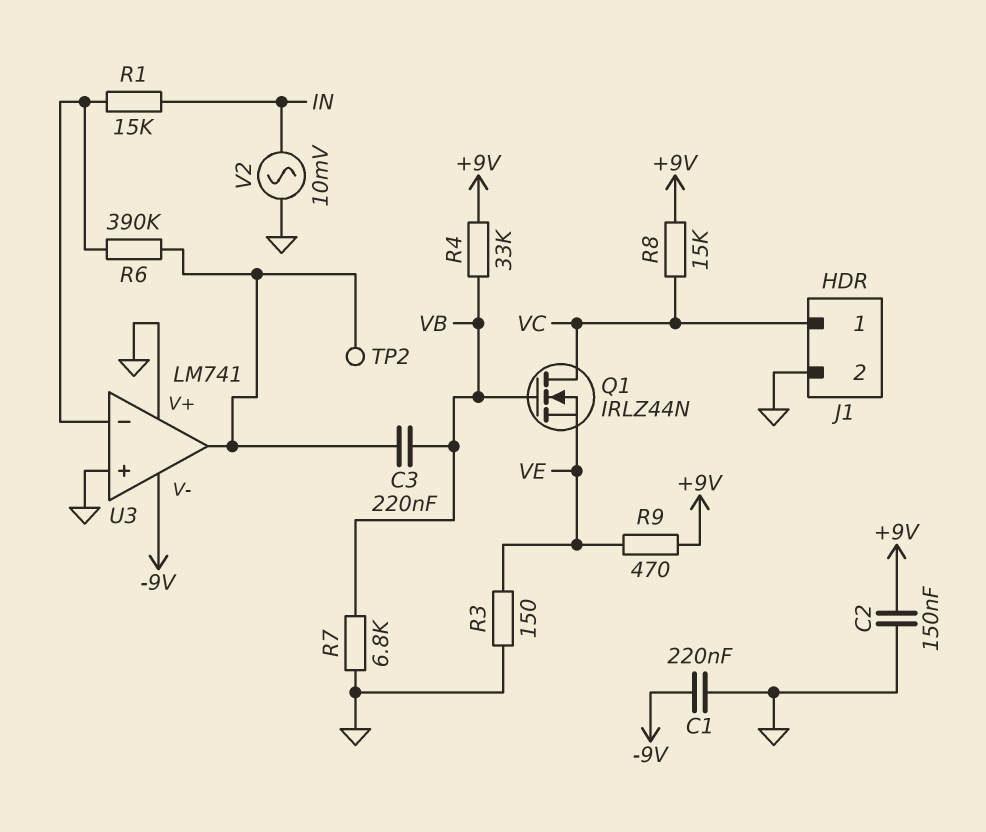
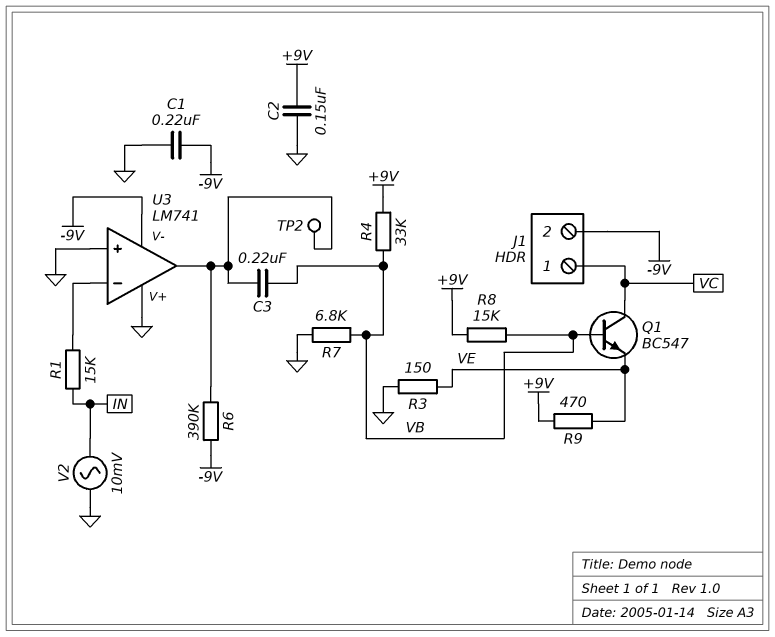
J1 pin 2: GND -> -9V
Q1: NMOS IRLZ44N (G VB, D VC, S VE) -> NPN BC547 (B VB, C VC, E VE)
R6: 390k (U3/in-, U3/out) -> 390k (-9V, U3/out)
R8: 15k (+9V, VC) -> 15k (+9V, VB)

